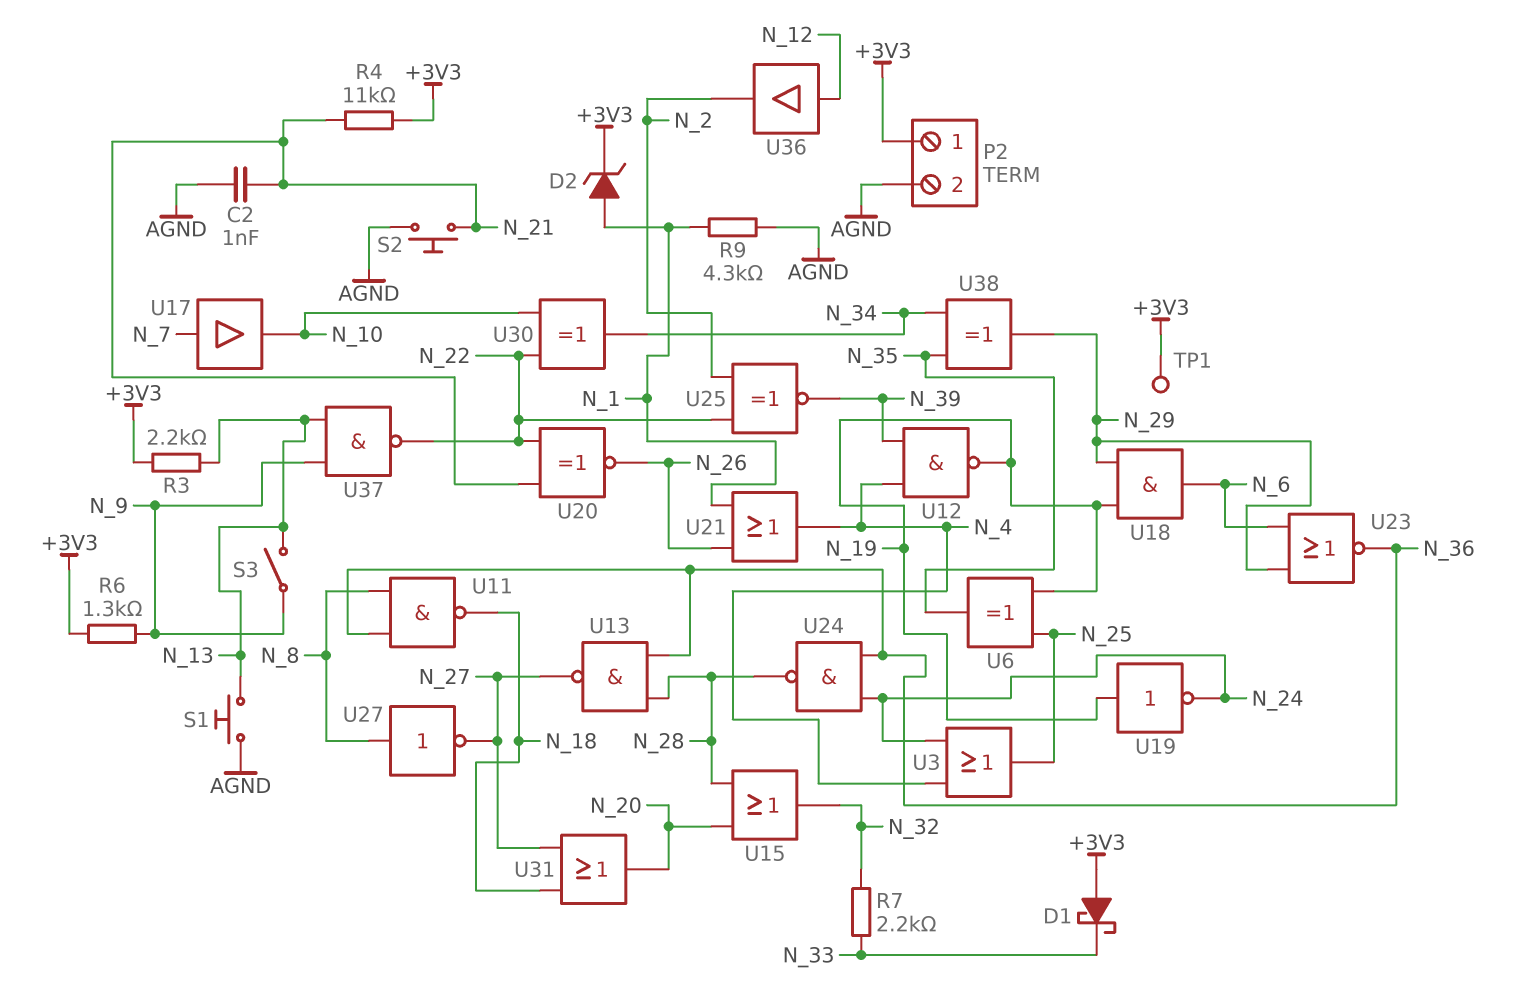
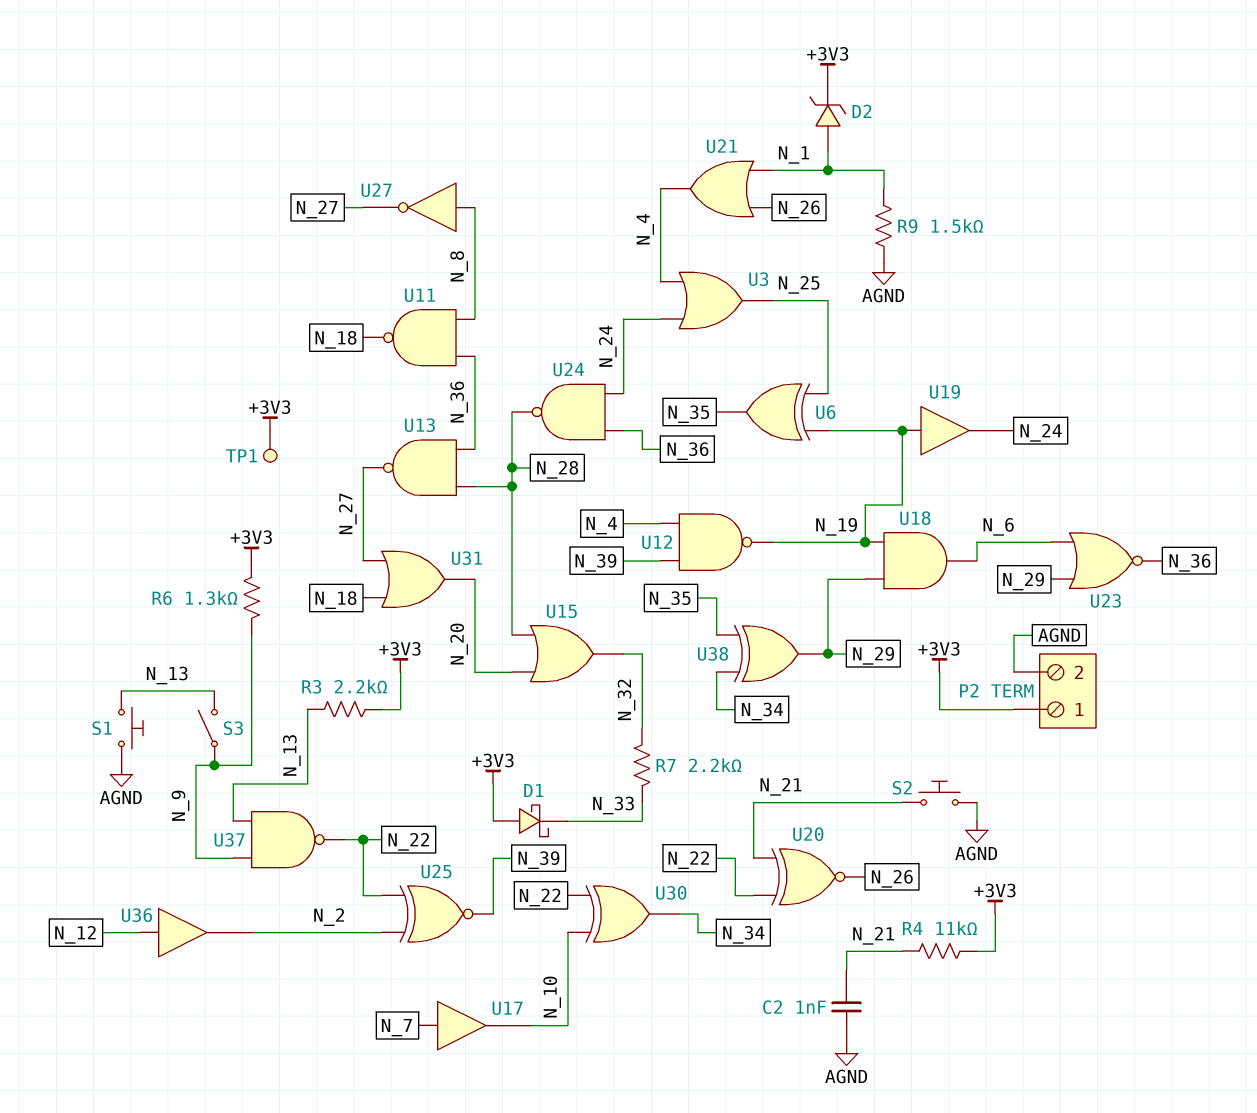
R9: 4.3k (AGND, N_1) -> 1.5k (AGND, N_1)
U19: NOT (in N_19, out N_24) -> buffer (in N_19, out N_24)

